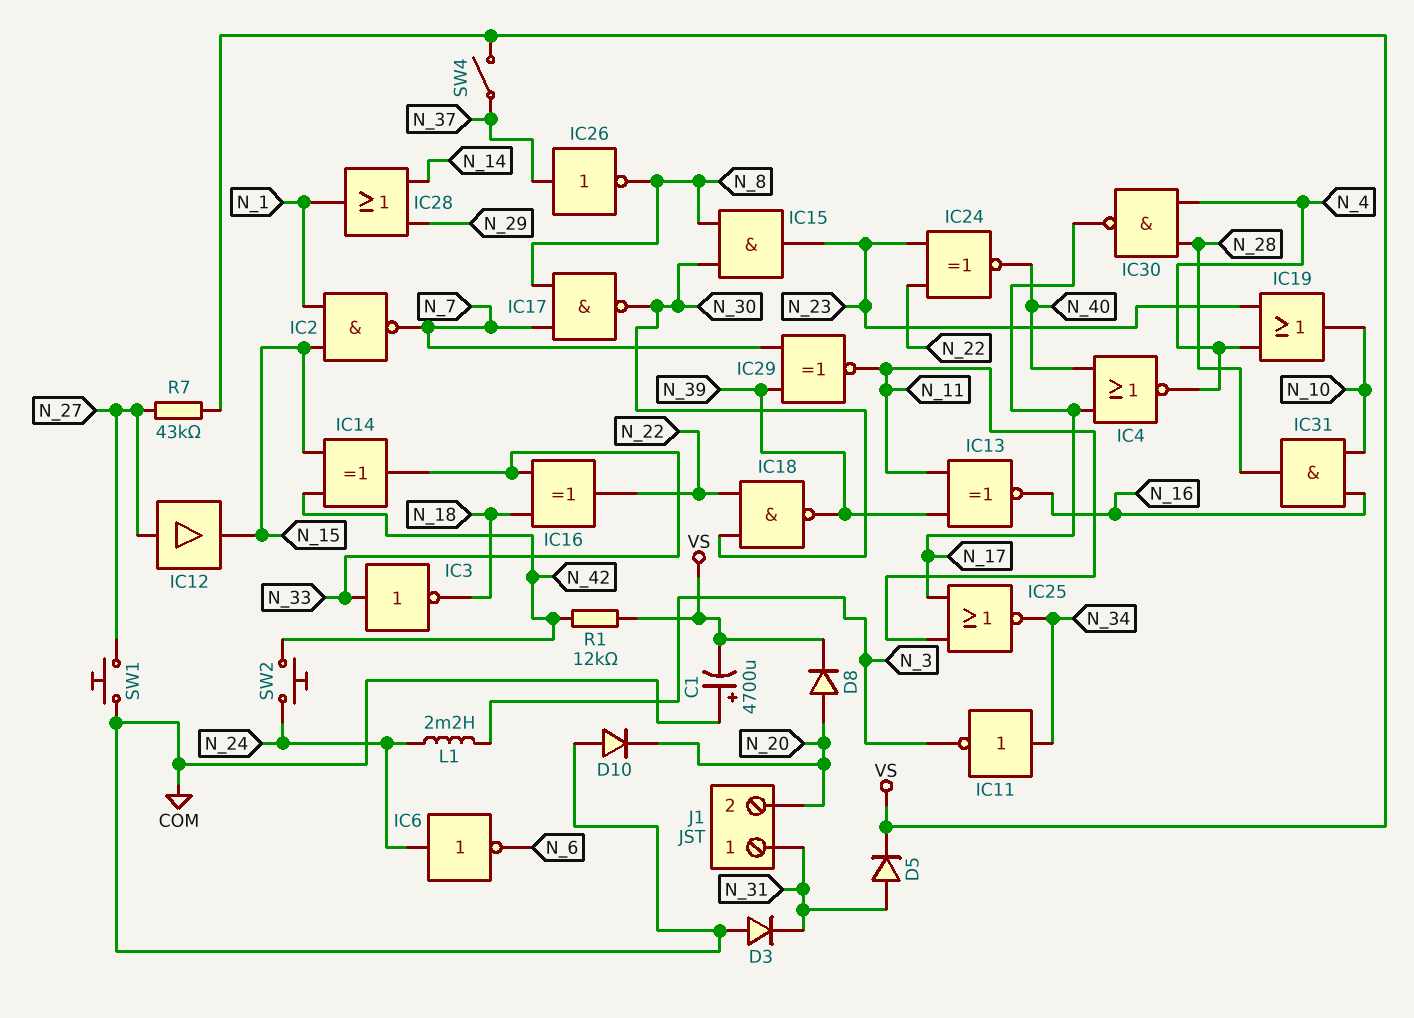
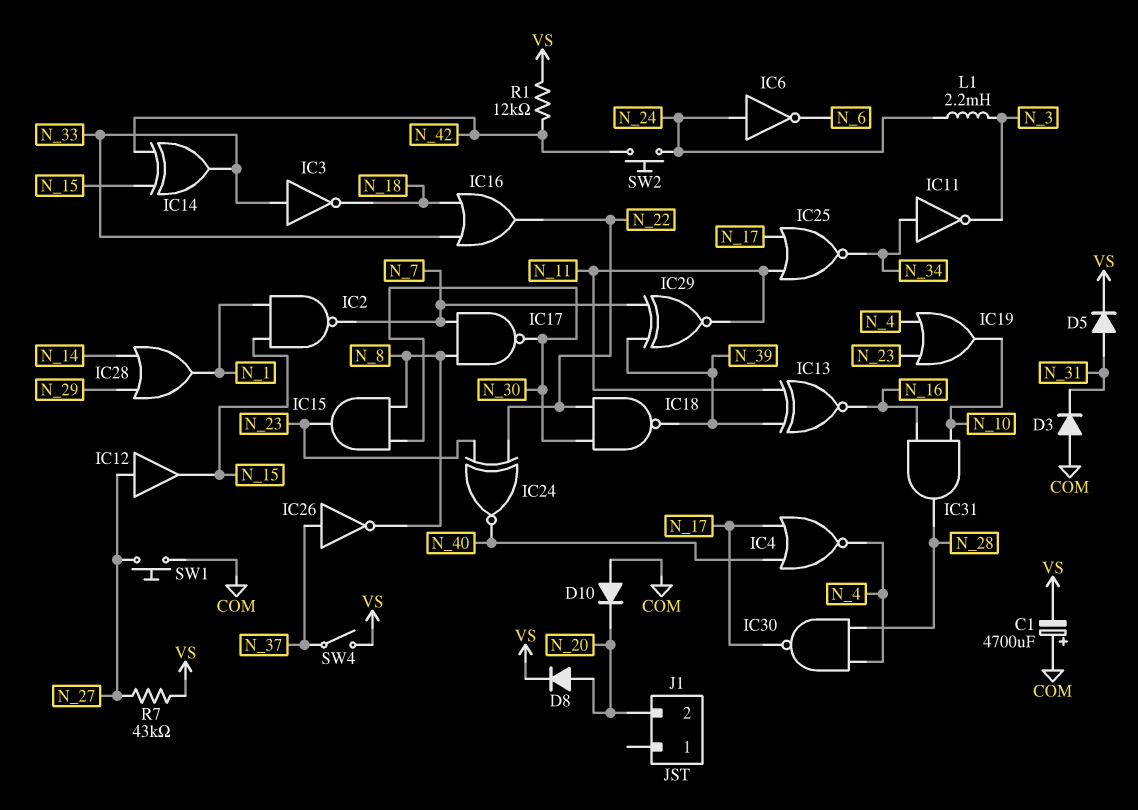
IC16: XOR (in N_18, in N_33, out N_22) -> OR (in N_18, in N_33, out N_22)
J1 pin 1: N_31 -> none

